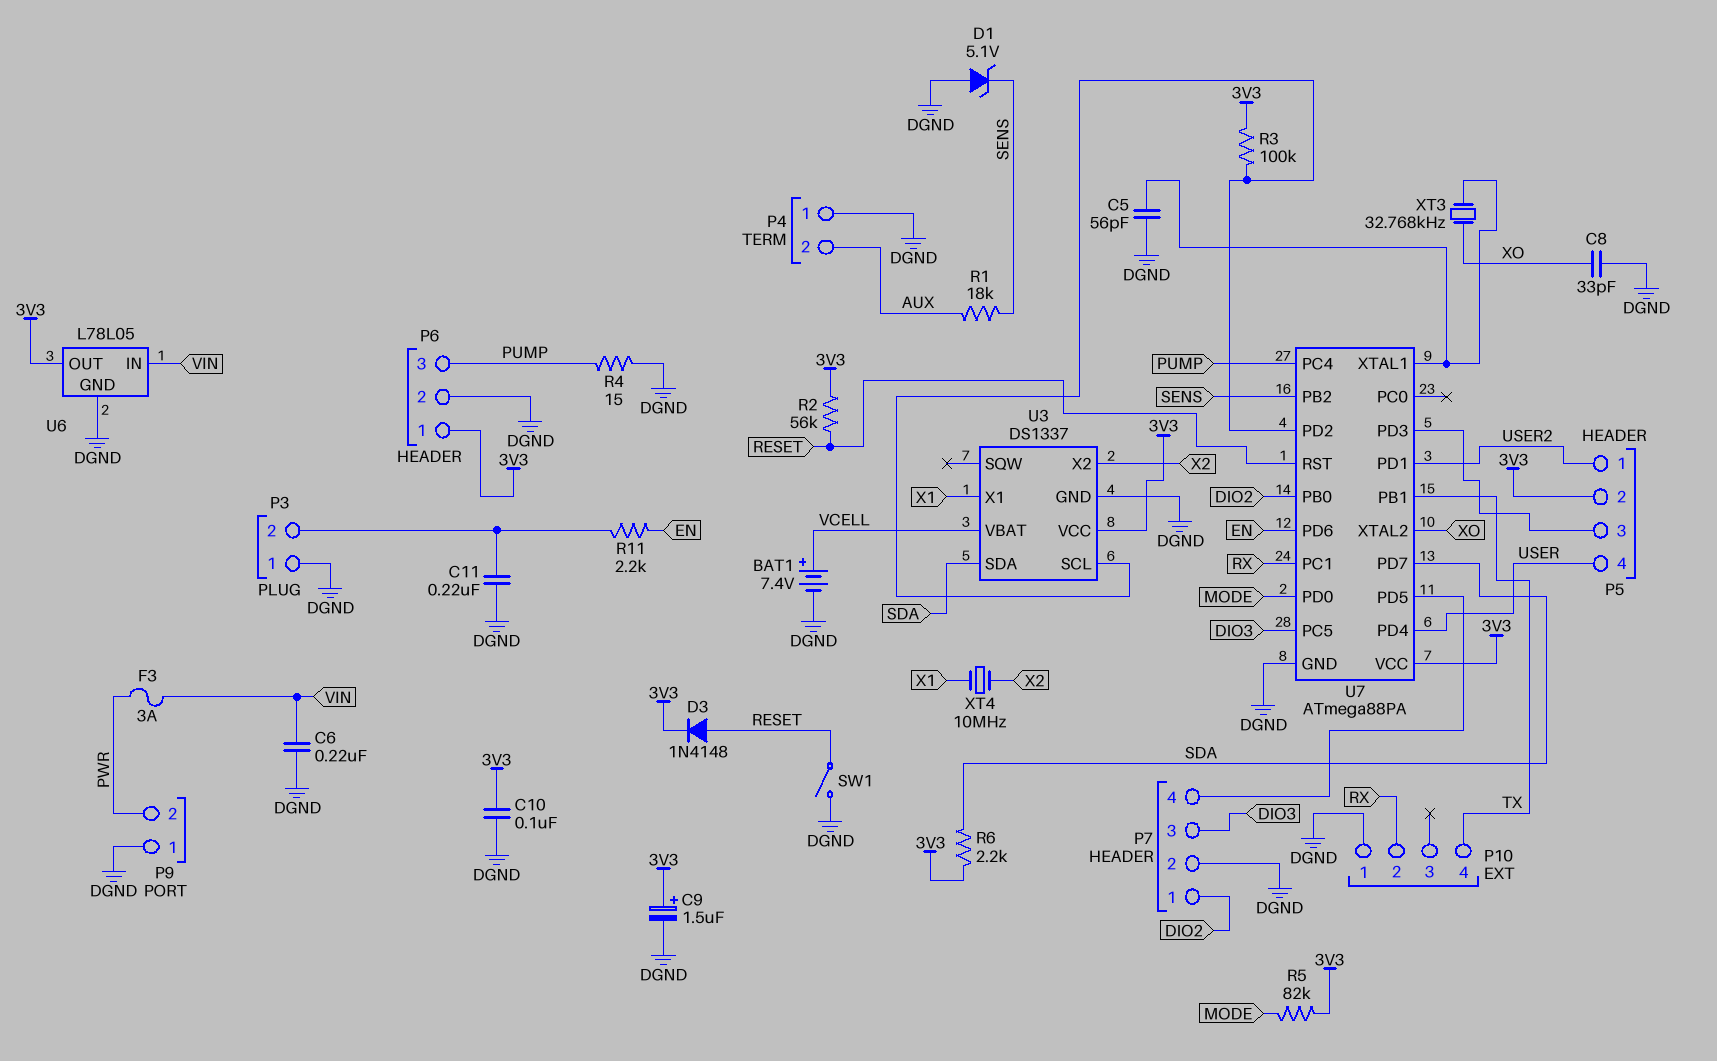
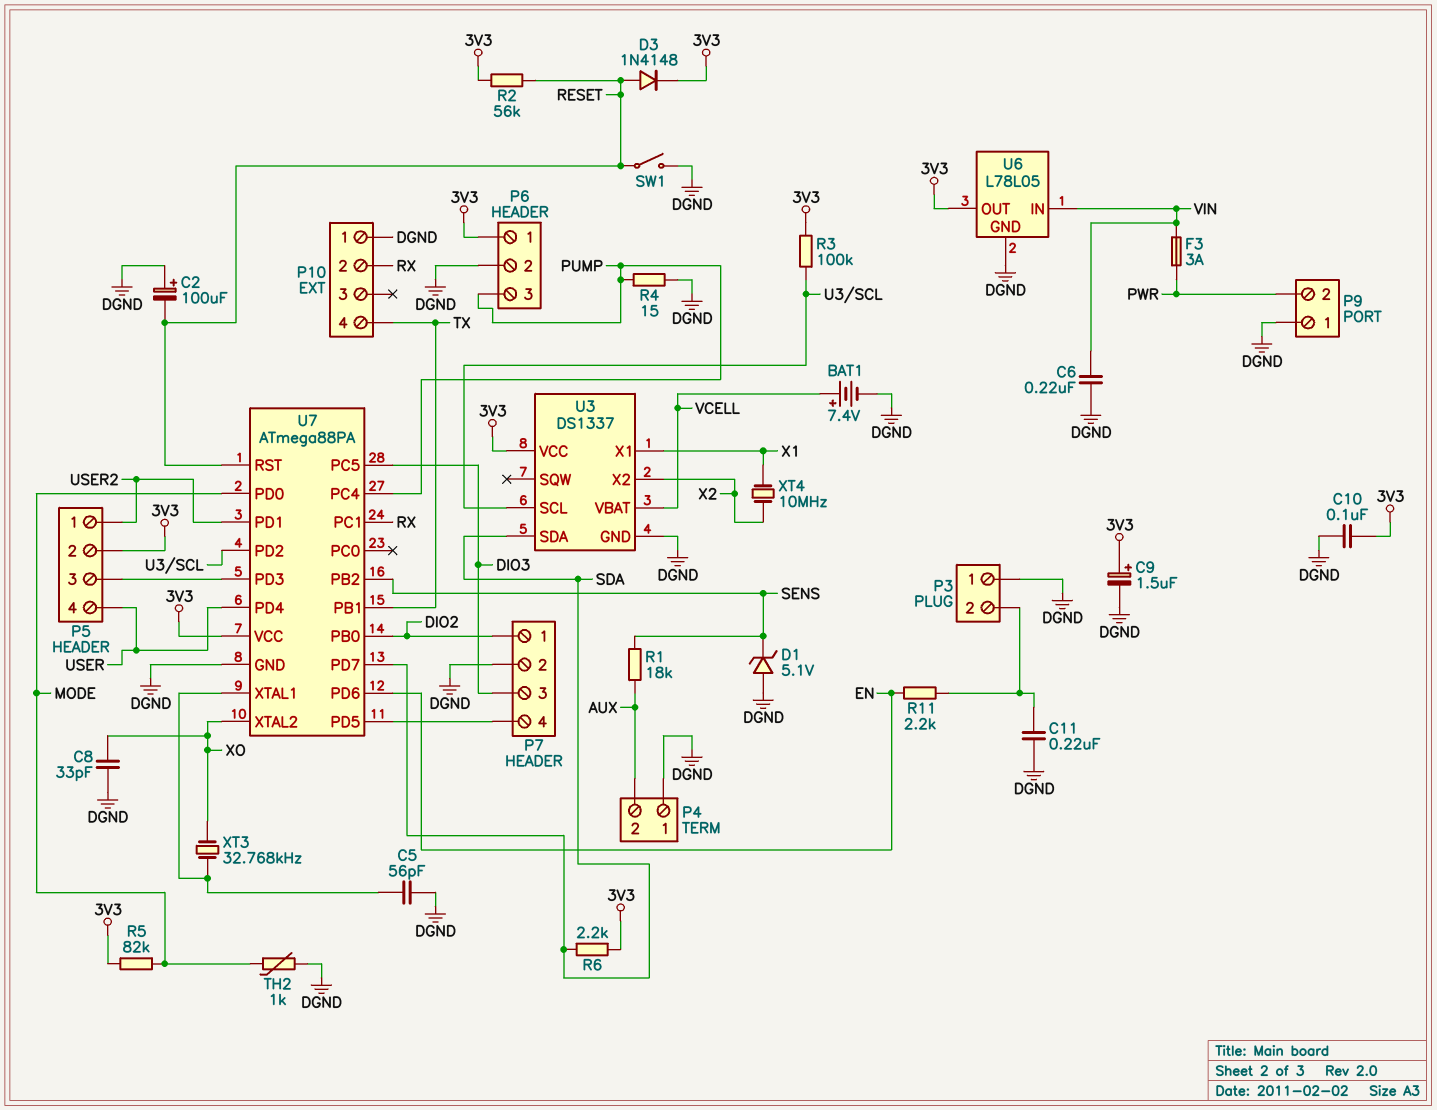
C2: none -> 100uF (plus DGND, minus RESET)
TH2: none -> 1k (DGND, MODE)

